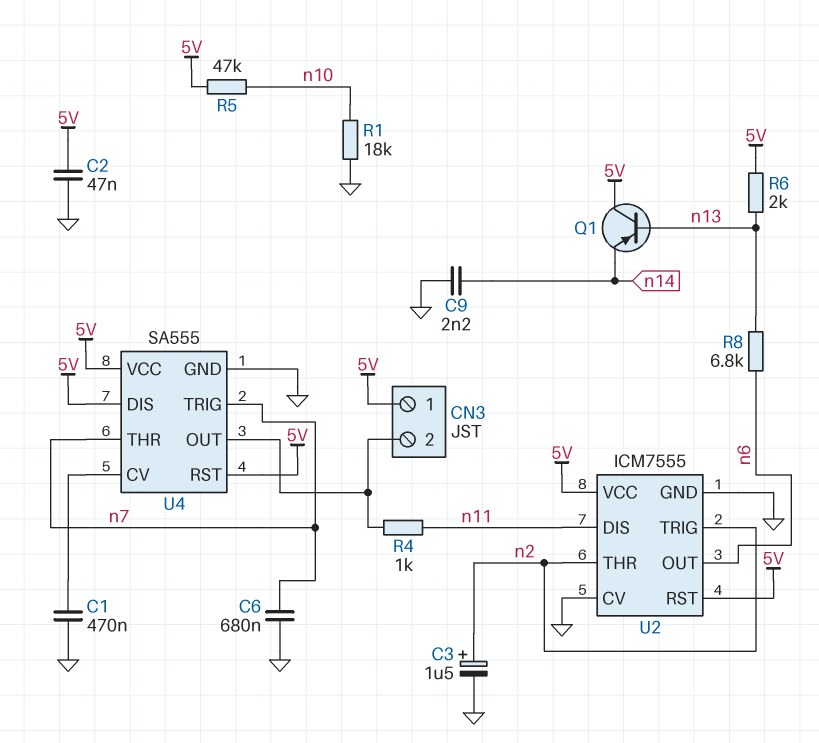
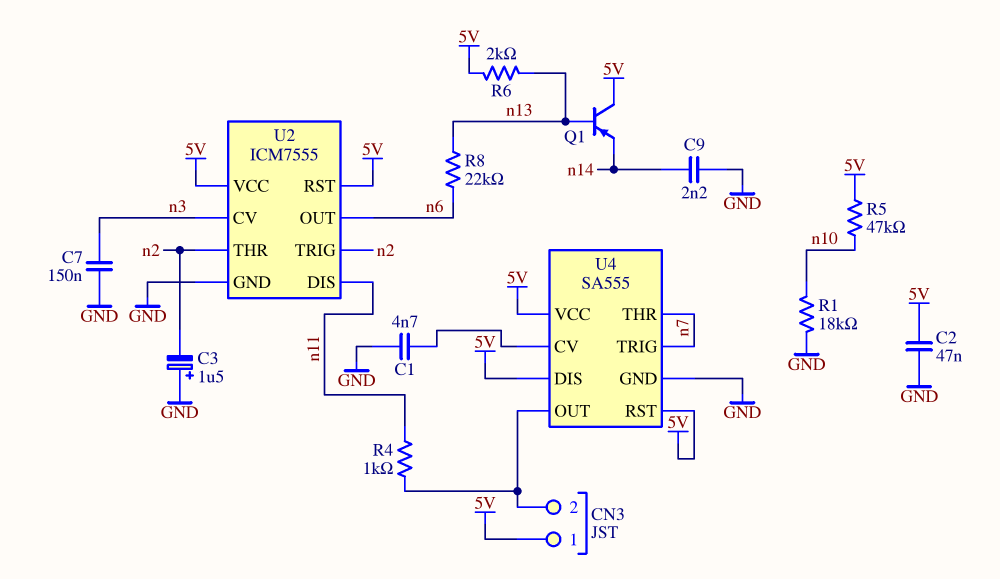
C1: 470nF (GND, U4/CV) -> 4.7nF (GND, U4/CV)
C3: 1.5uF (plus n2, minus GND) -> 1.5uF (plus GND, minus n2)
C6: 680nF (GND, n7) -> none
C7: none -> 150nF (GND, n3)
R8: 6.8k (n6, n13) -> 22k (n6, n13)
U2 pin CV: GND -> n3

